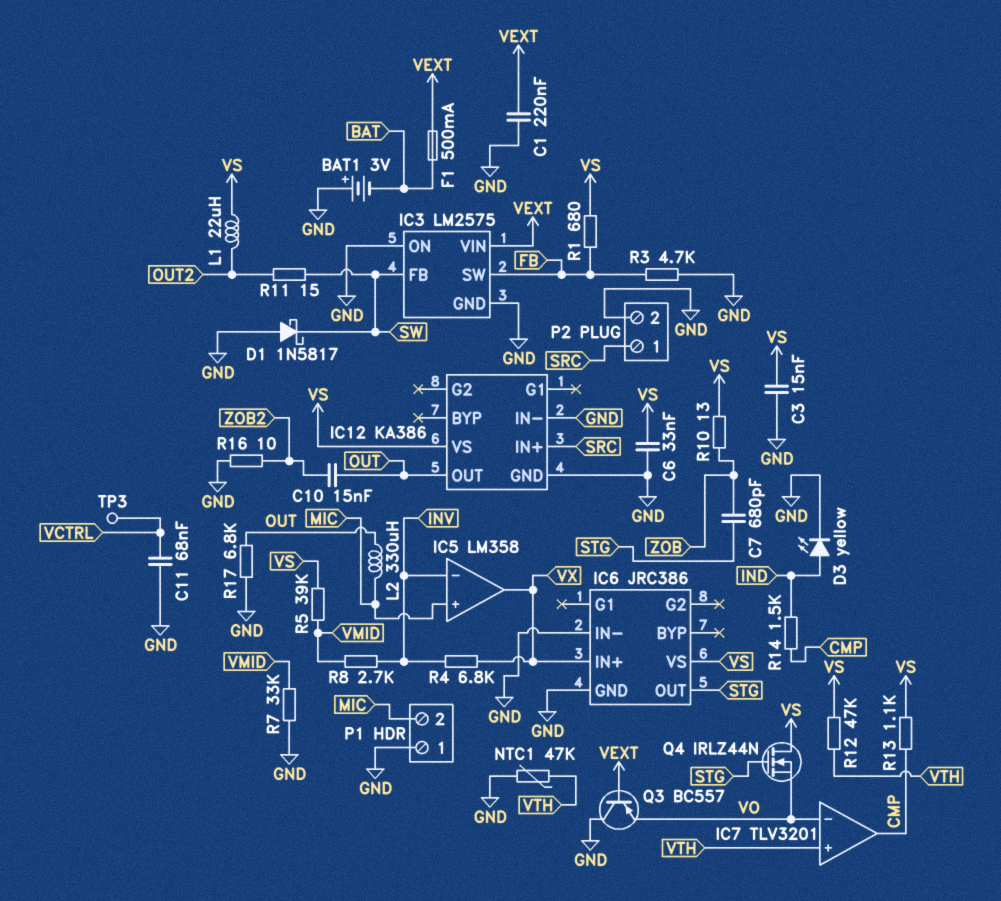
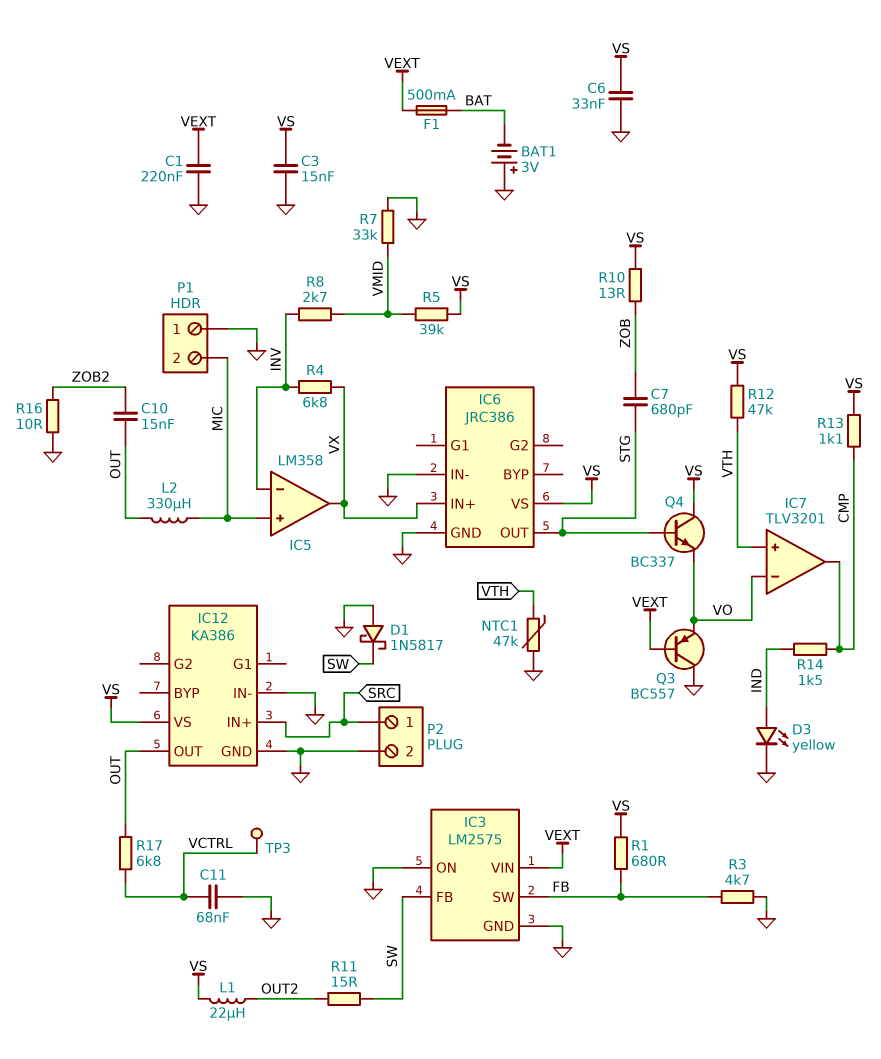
Q4: NMOS IRLZ44N (G STG, D VS, S VO) -> NPN BC337 (B STG, C VS, E VO)
R17: 6.8k (GND, OUT) -> 6.8k (OUT, VCTRL)

